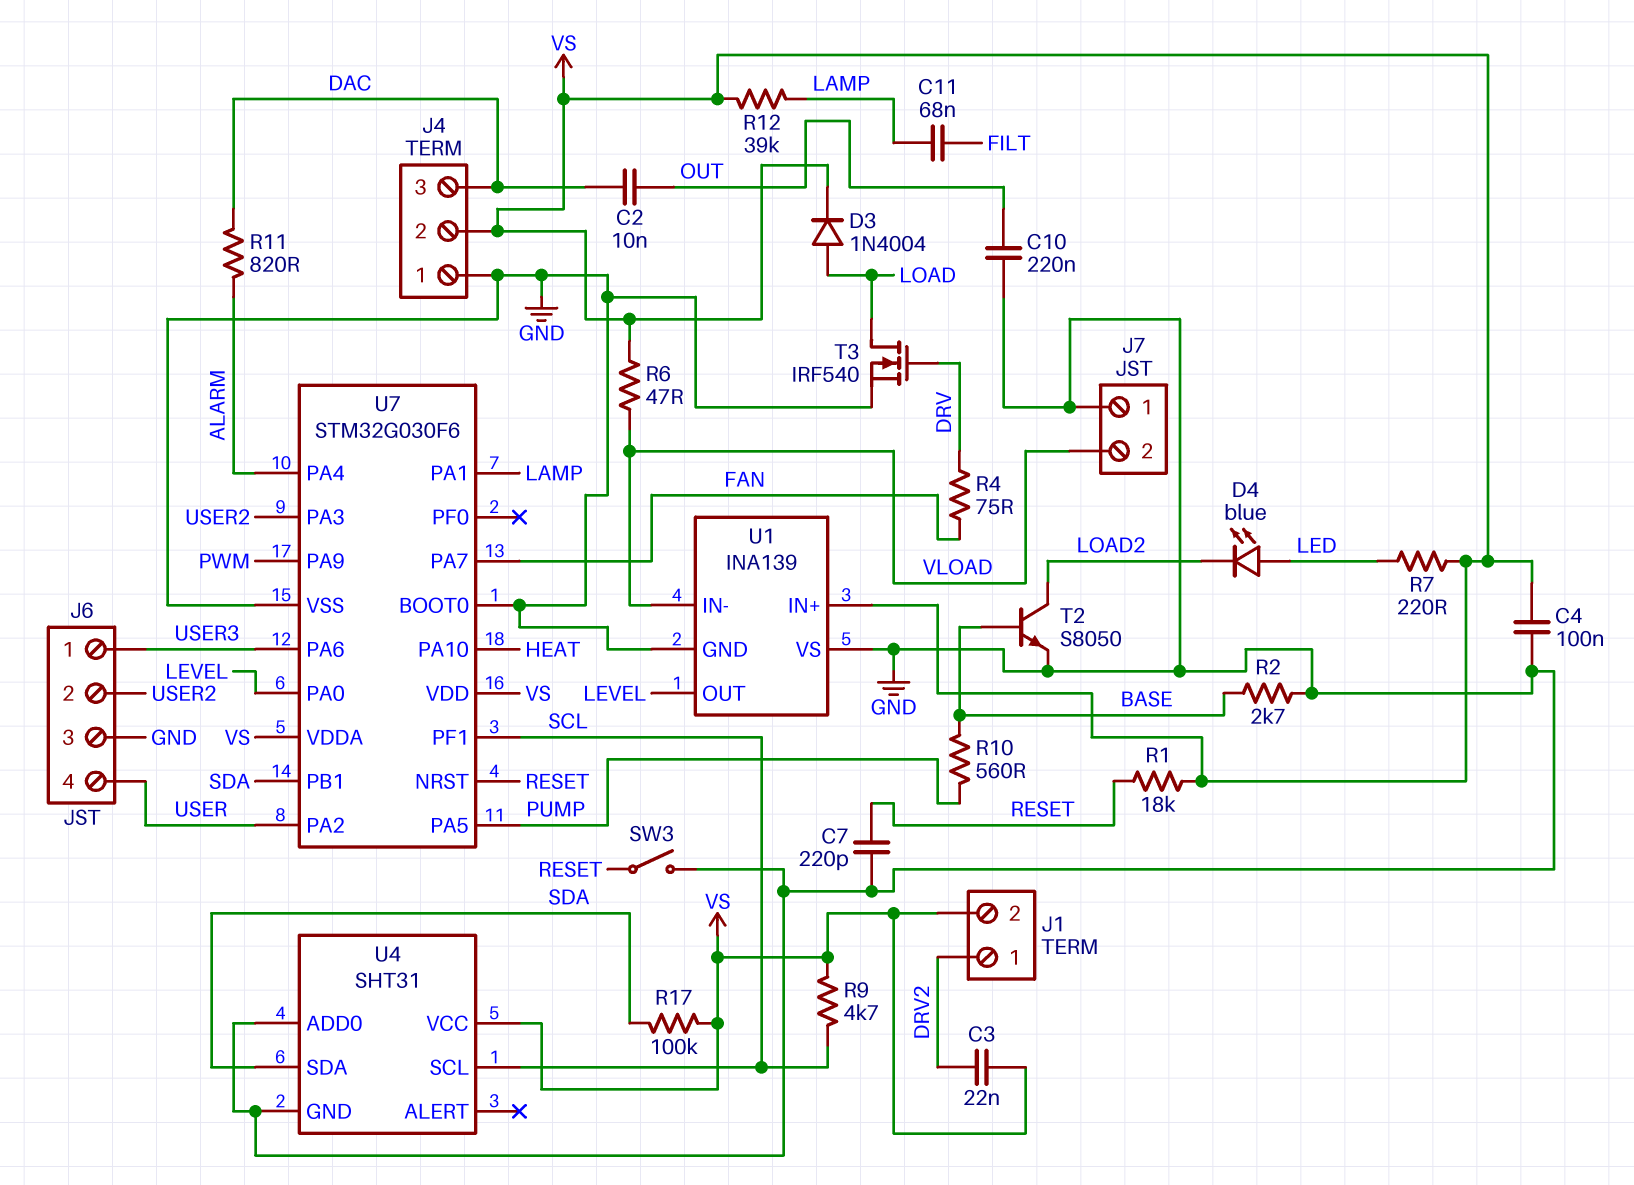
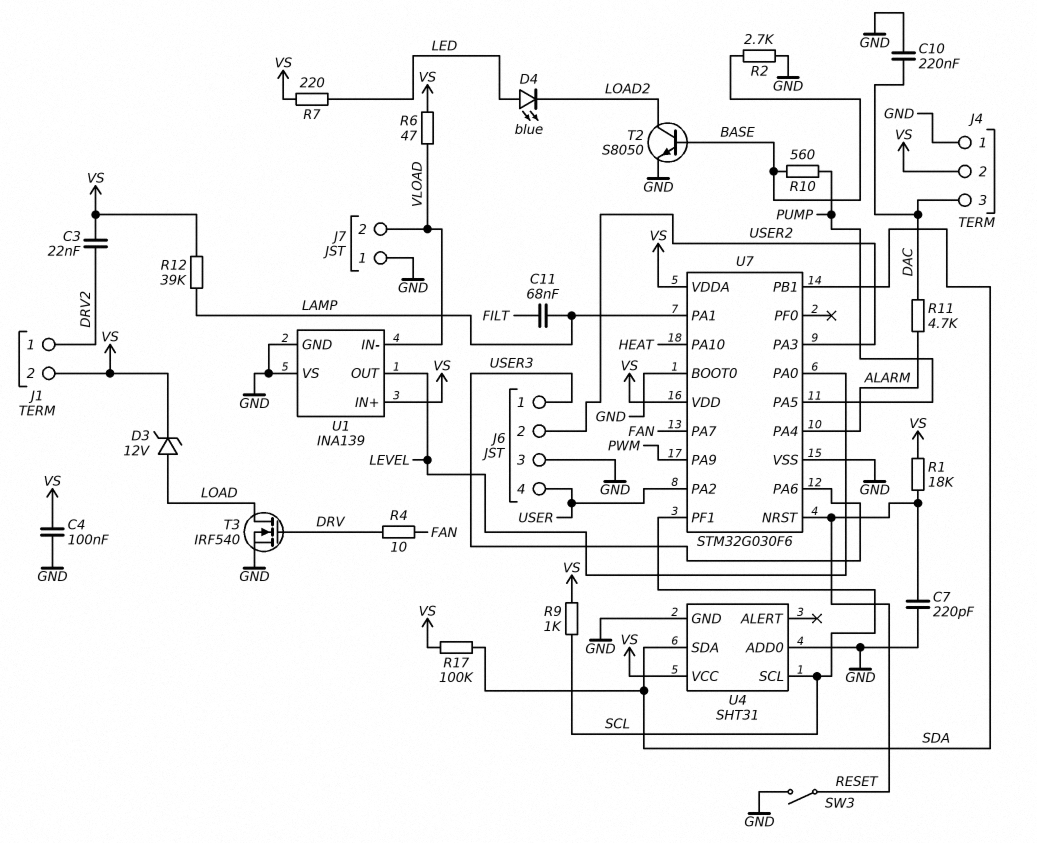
C2: 10nF (DAC, OUT) -> none
C10: 220nF (GND, OUT) -> 220nF (DAC, GND)
D3: diode 1N4004 (A LOAD, K VS) -> zener 12V (A LOAD, K VS)
R4: 75 (DRV, FAN) -> 10 (DRV, FAN)
R9: 4.7k (SCL, VS) -> 1k (SCL, VS)
R11: 820 (ALARM, DAC) -> 4.7k (ALARM, DAC)

